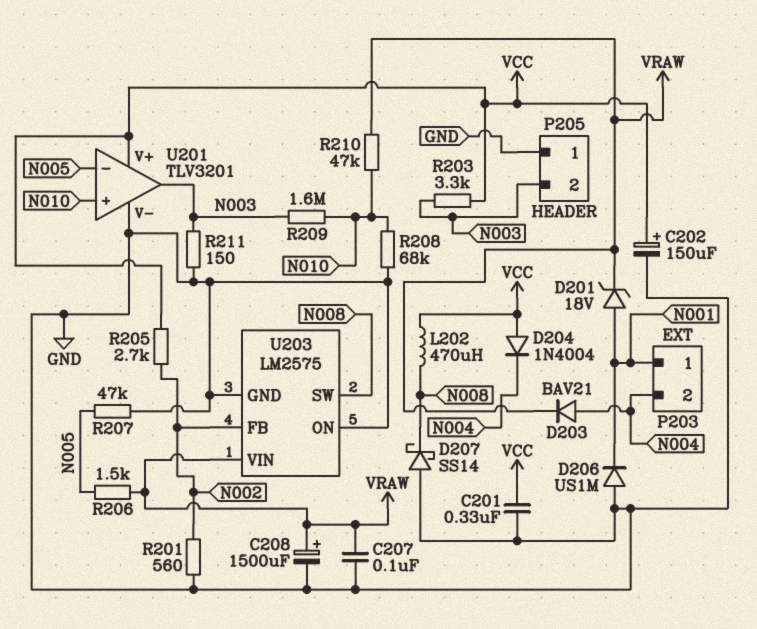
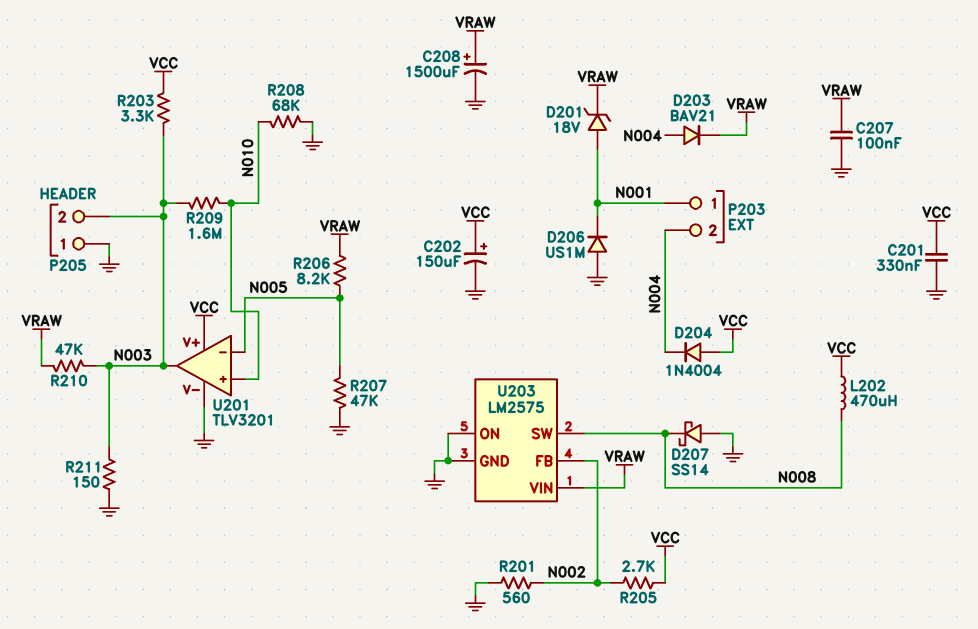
R206: 1.5k (N005, VRAW) -> 8.2k (N005, VRAW)
R210: 47k (N010, VRAW) -> 47k (N003, VRAW)

